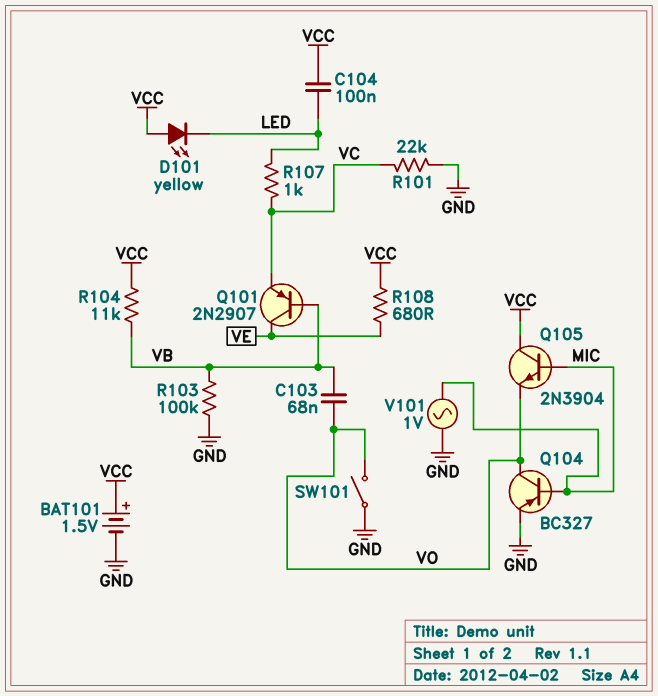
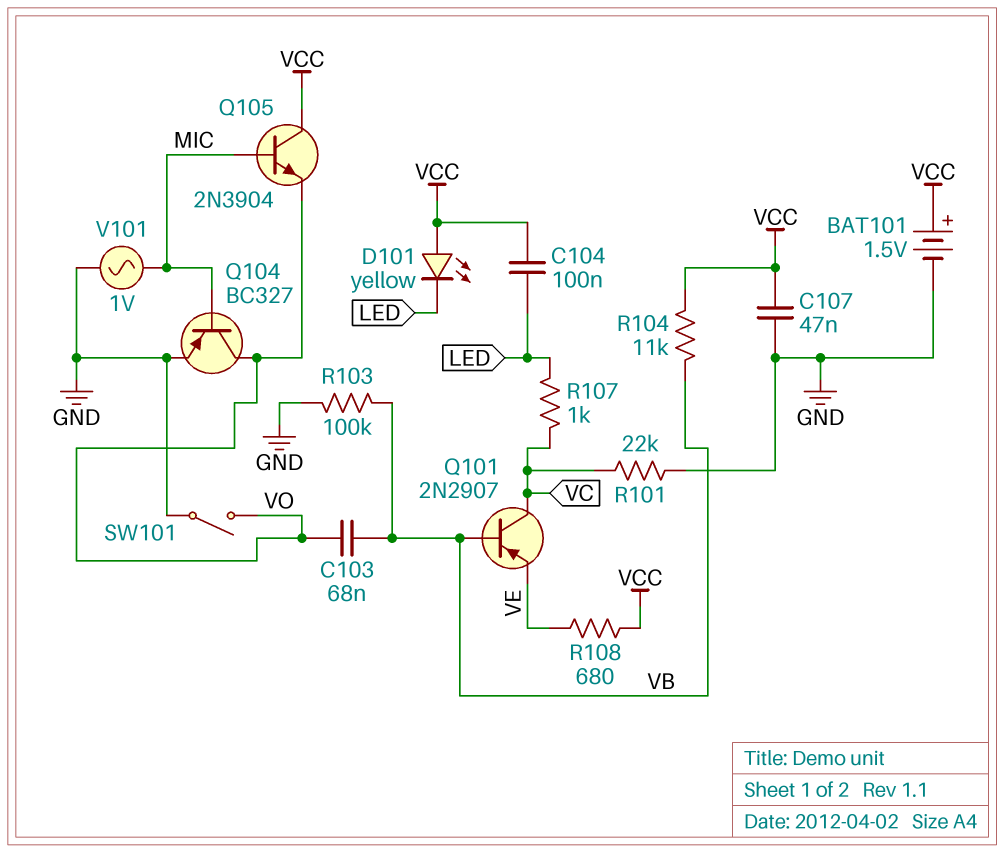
C107: none -> 47nF (GND, VCC)
Q101: PNP 2N2907 (B VB, C VE, E VC) -> PNP 2N2907 (B VB, C VC, E VE)

